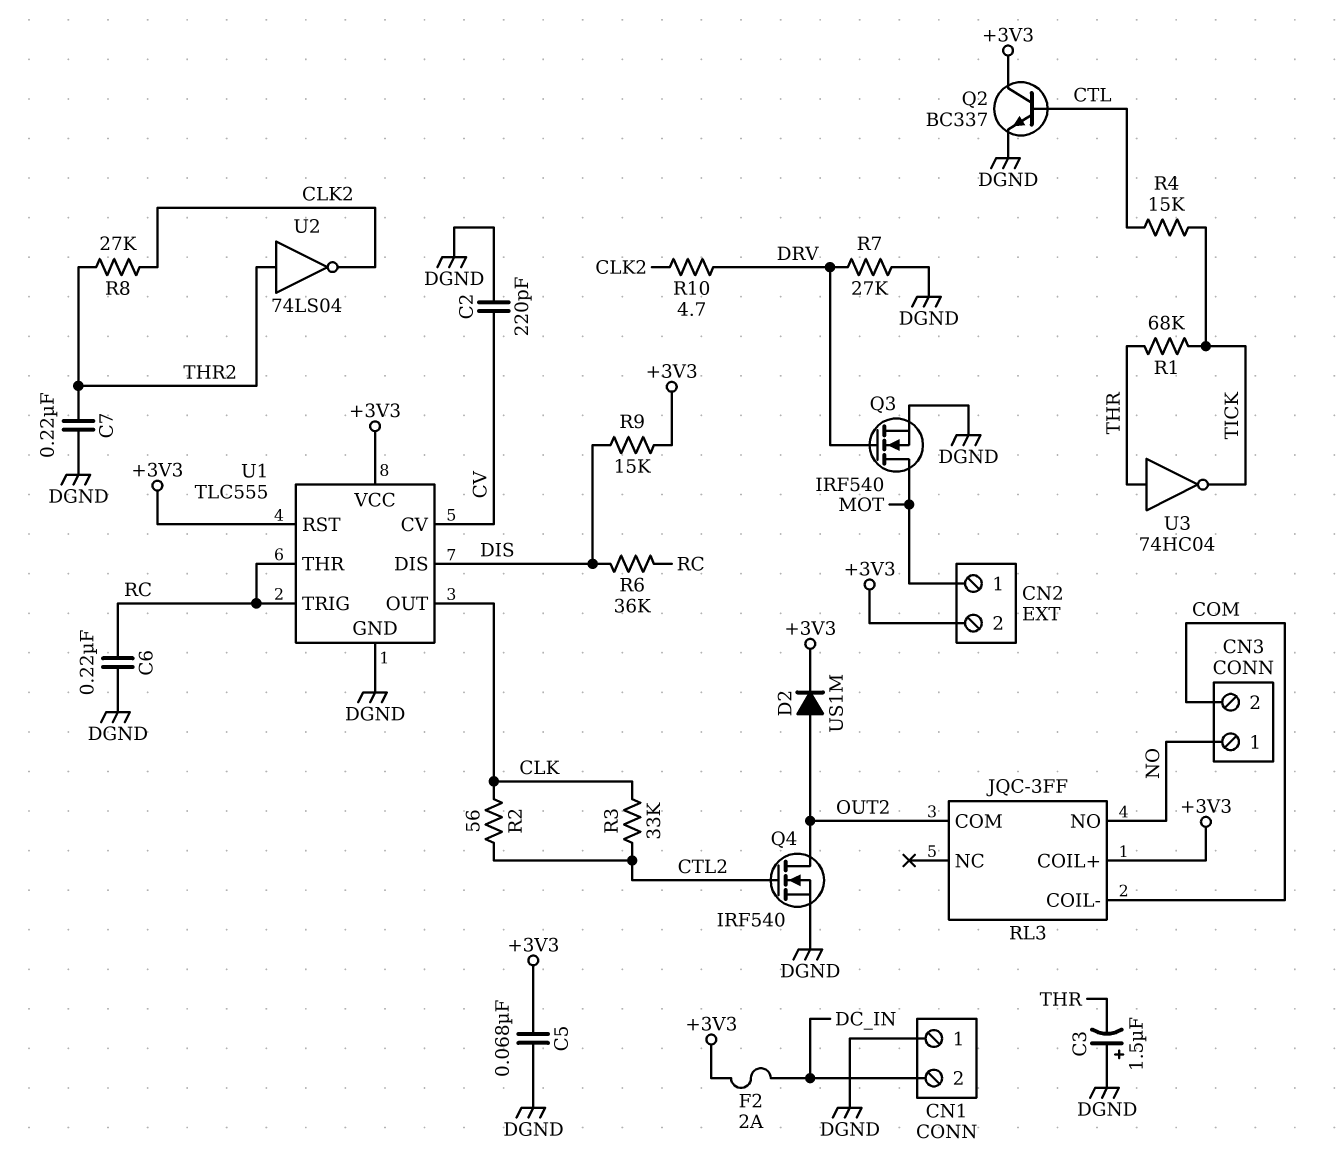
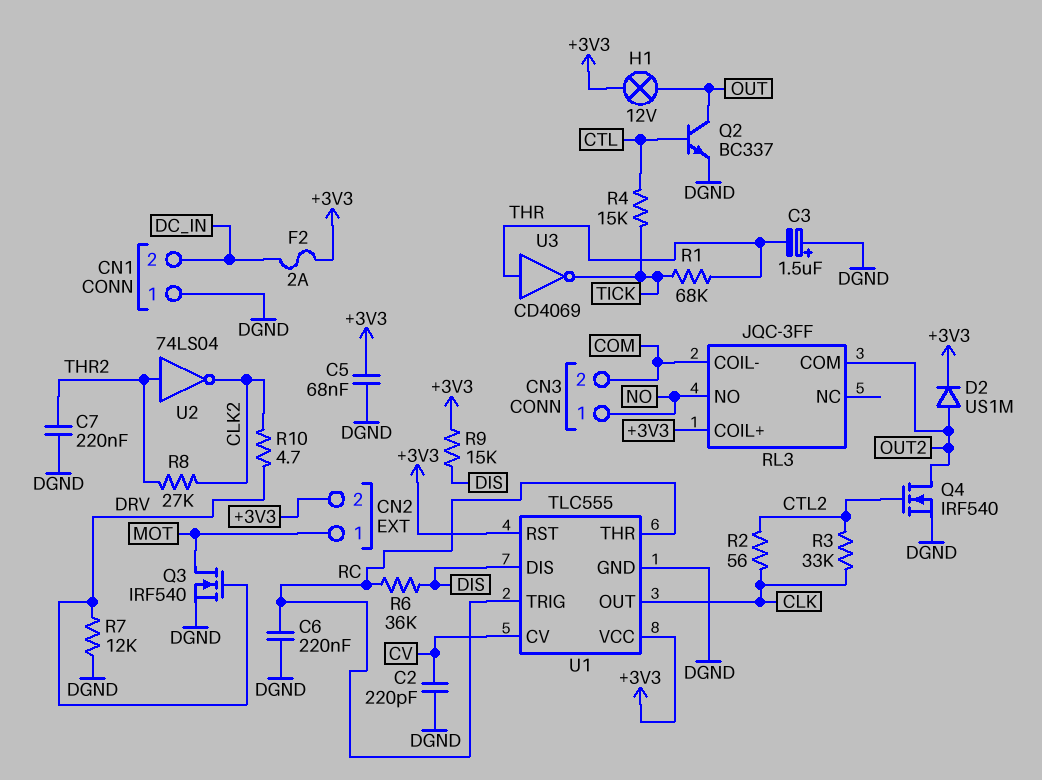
H1: none -> lamp 12V (+3V3, OUT)
Q2: NPN BC337 (B CTL, C +3V3, E DGND) -> NPN BC337 (B CTL, C OUT, E DGND)
R7: 27k (DGND, DRV) -> 12k (DGND, DRV)
U3: NOT 74HC04 (in THR, out TICK) -> NOT CD4069 (in THR, out TICK)

